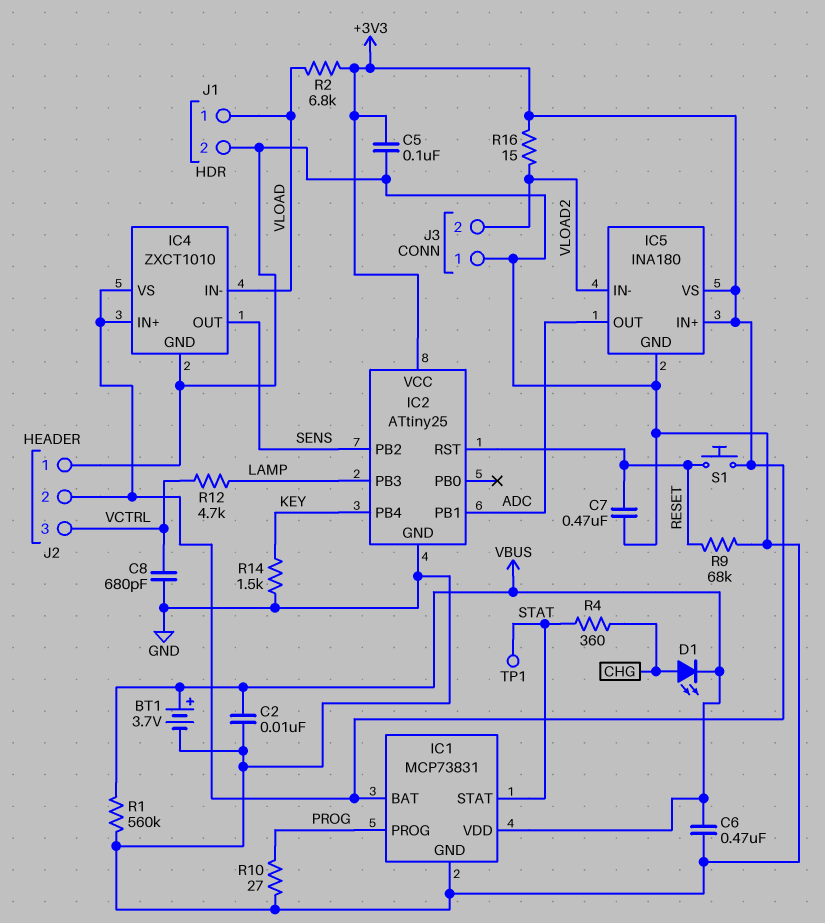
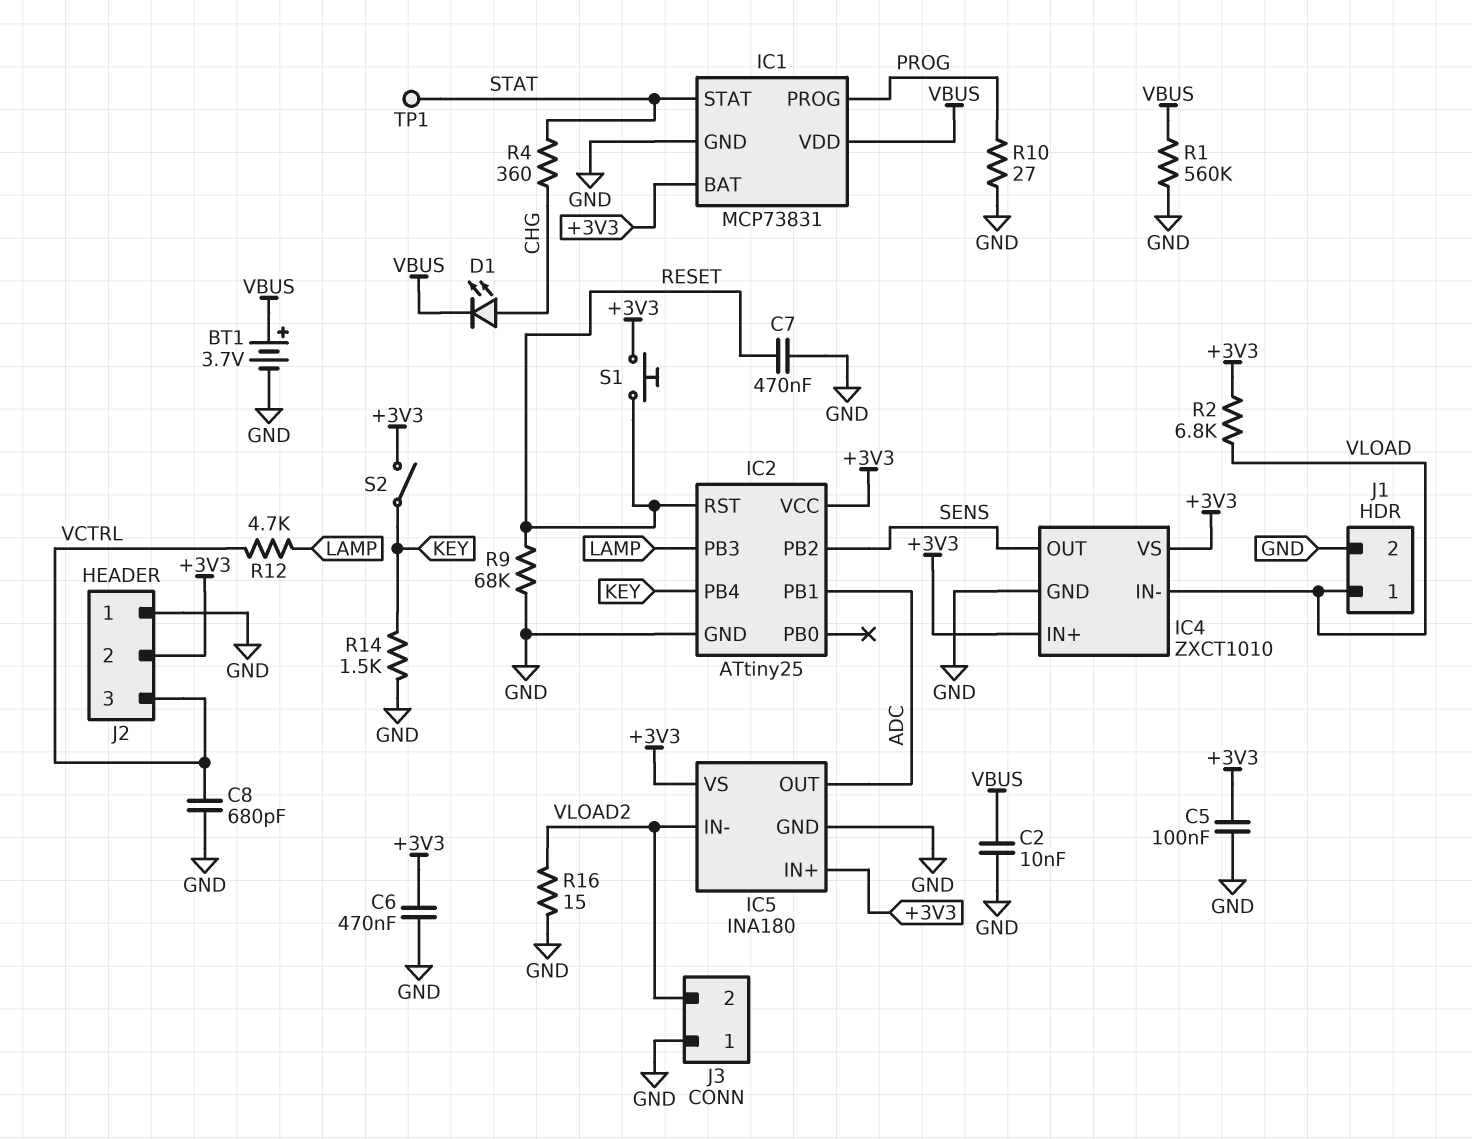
C6: 470nF (GND, VBUS) -> 470nF (+3V3, GND)
R16: 15 (+3V3, VLOAD2) -> 15 (GND, VLOAD2)
S2: none -> switch (+3V3, KEY)

